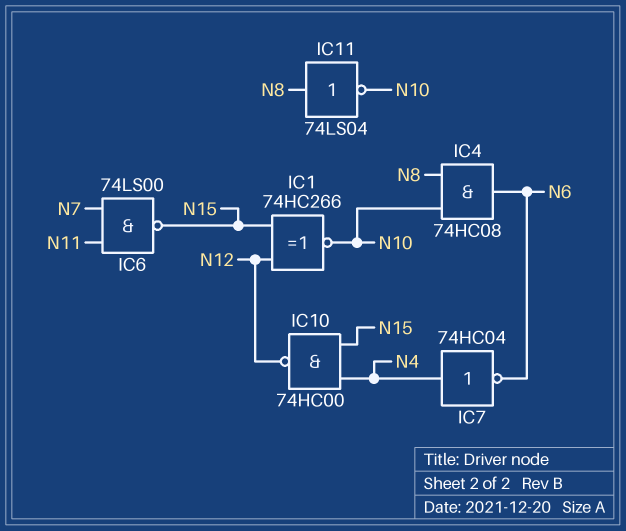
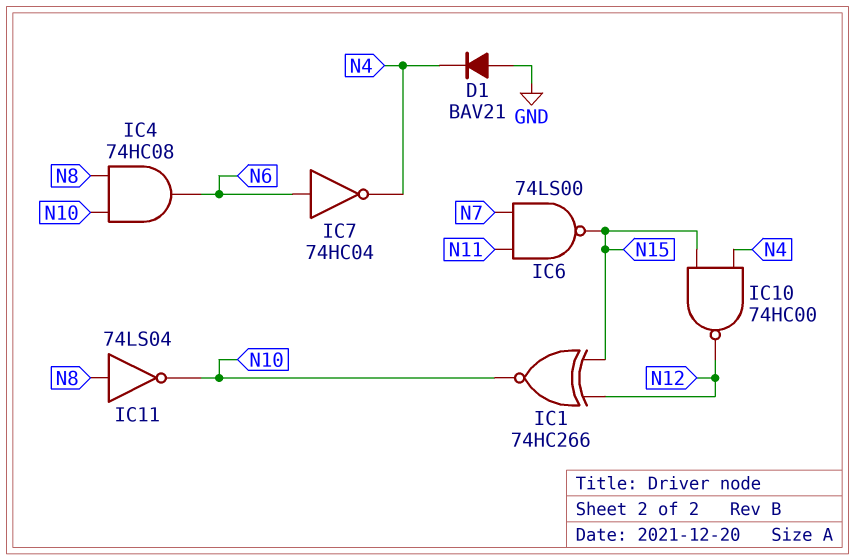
D1: none -> diode BAV21 (A GND, K N4)
IC7: NOT 74HC04 (in N4, out N6) -> NOT 74HC04 (in N6, out N4)

